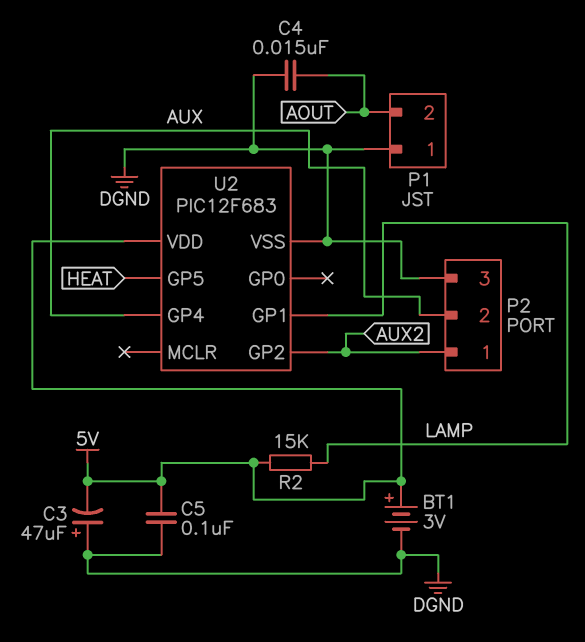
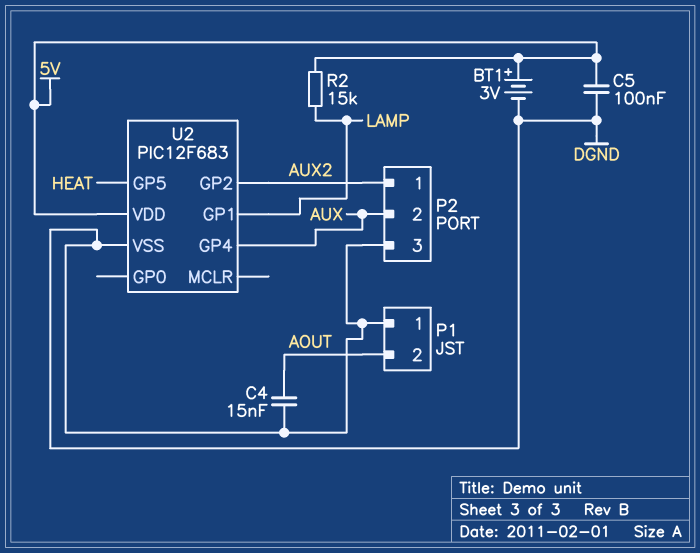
C3: 47uF (plus DGND, minus 5V) -> none

